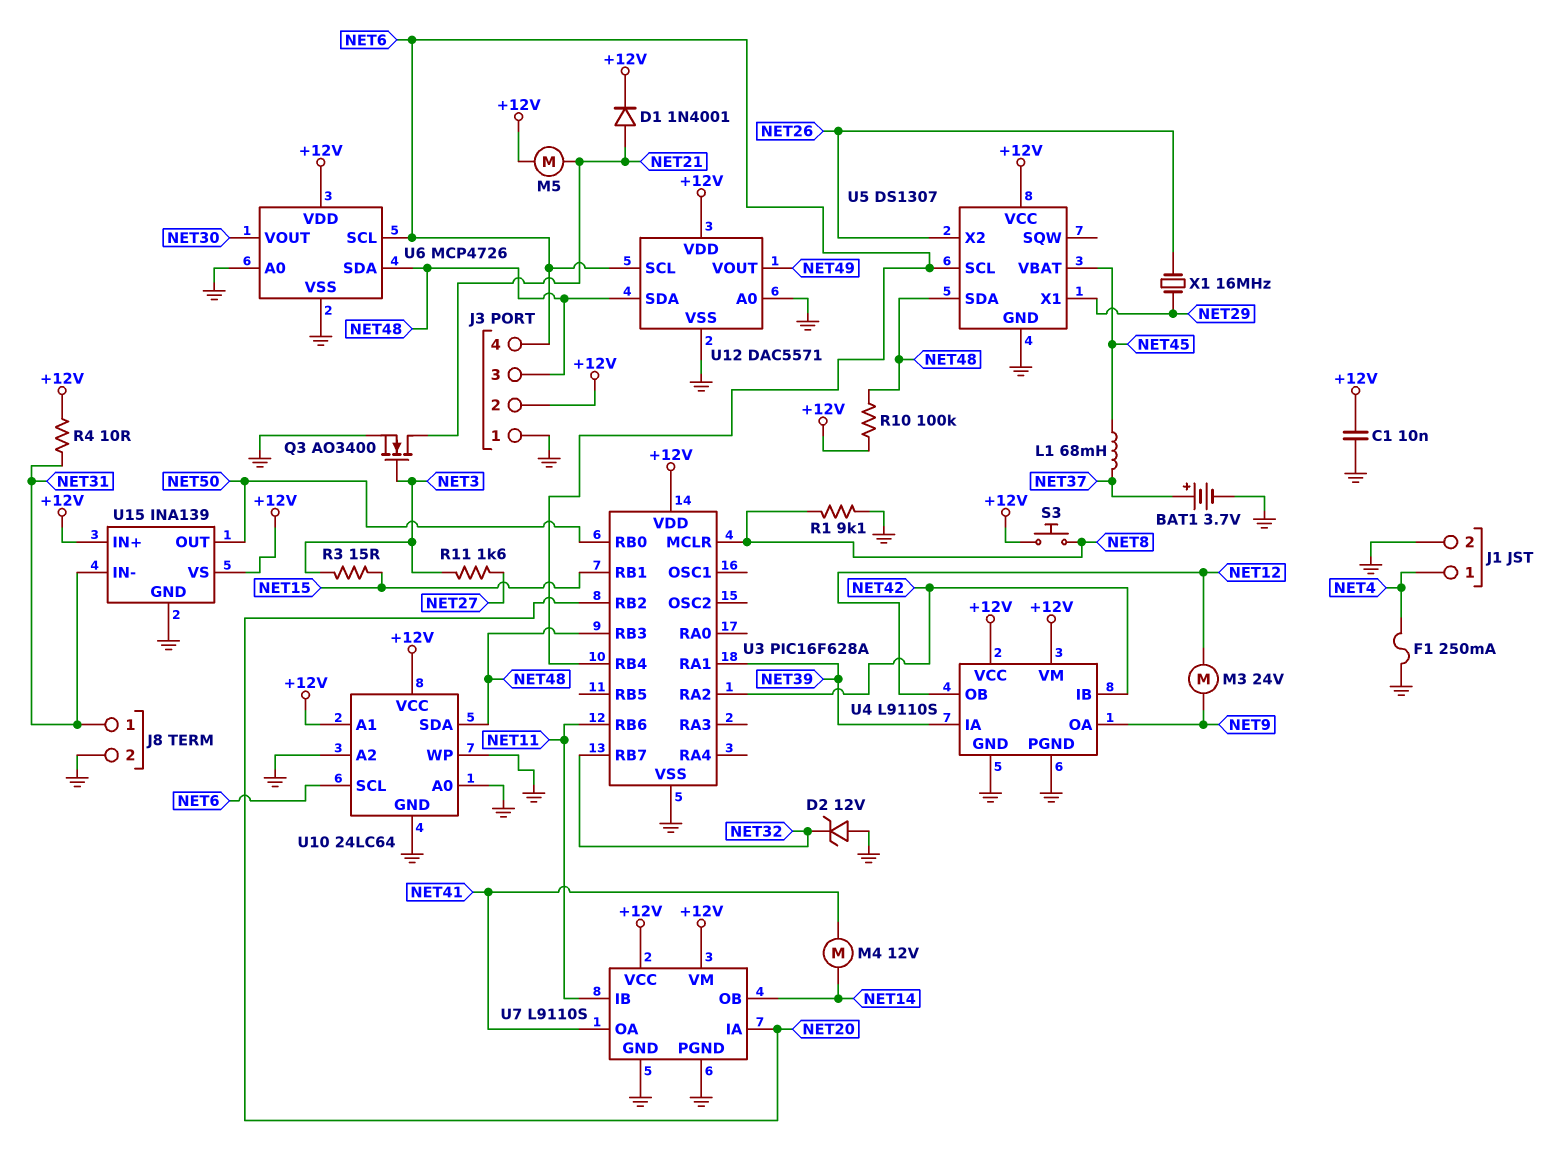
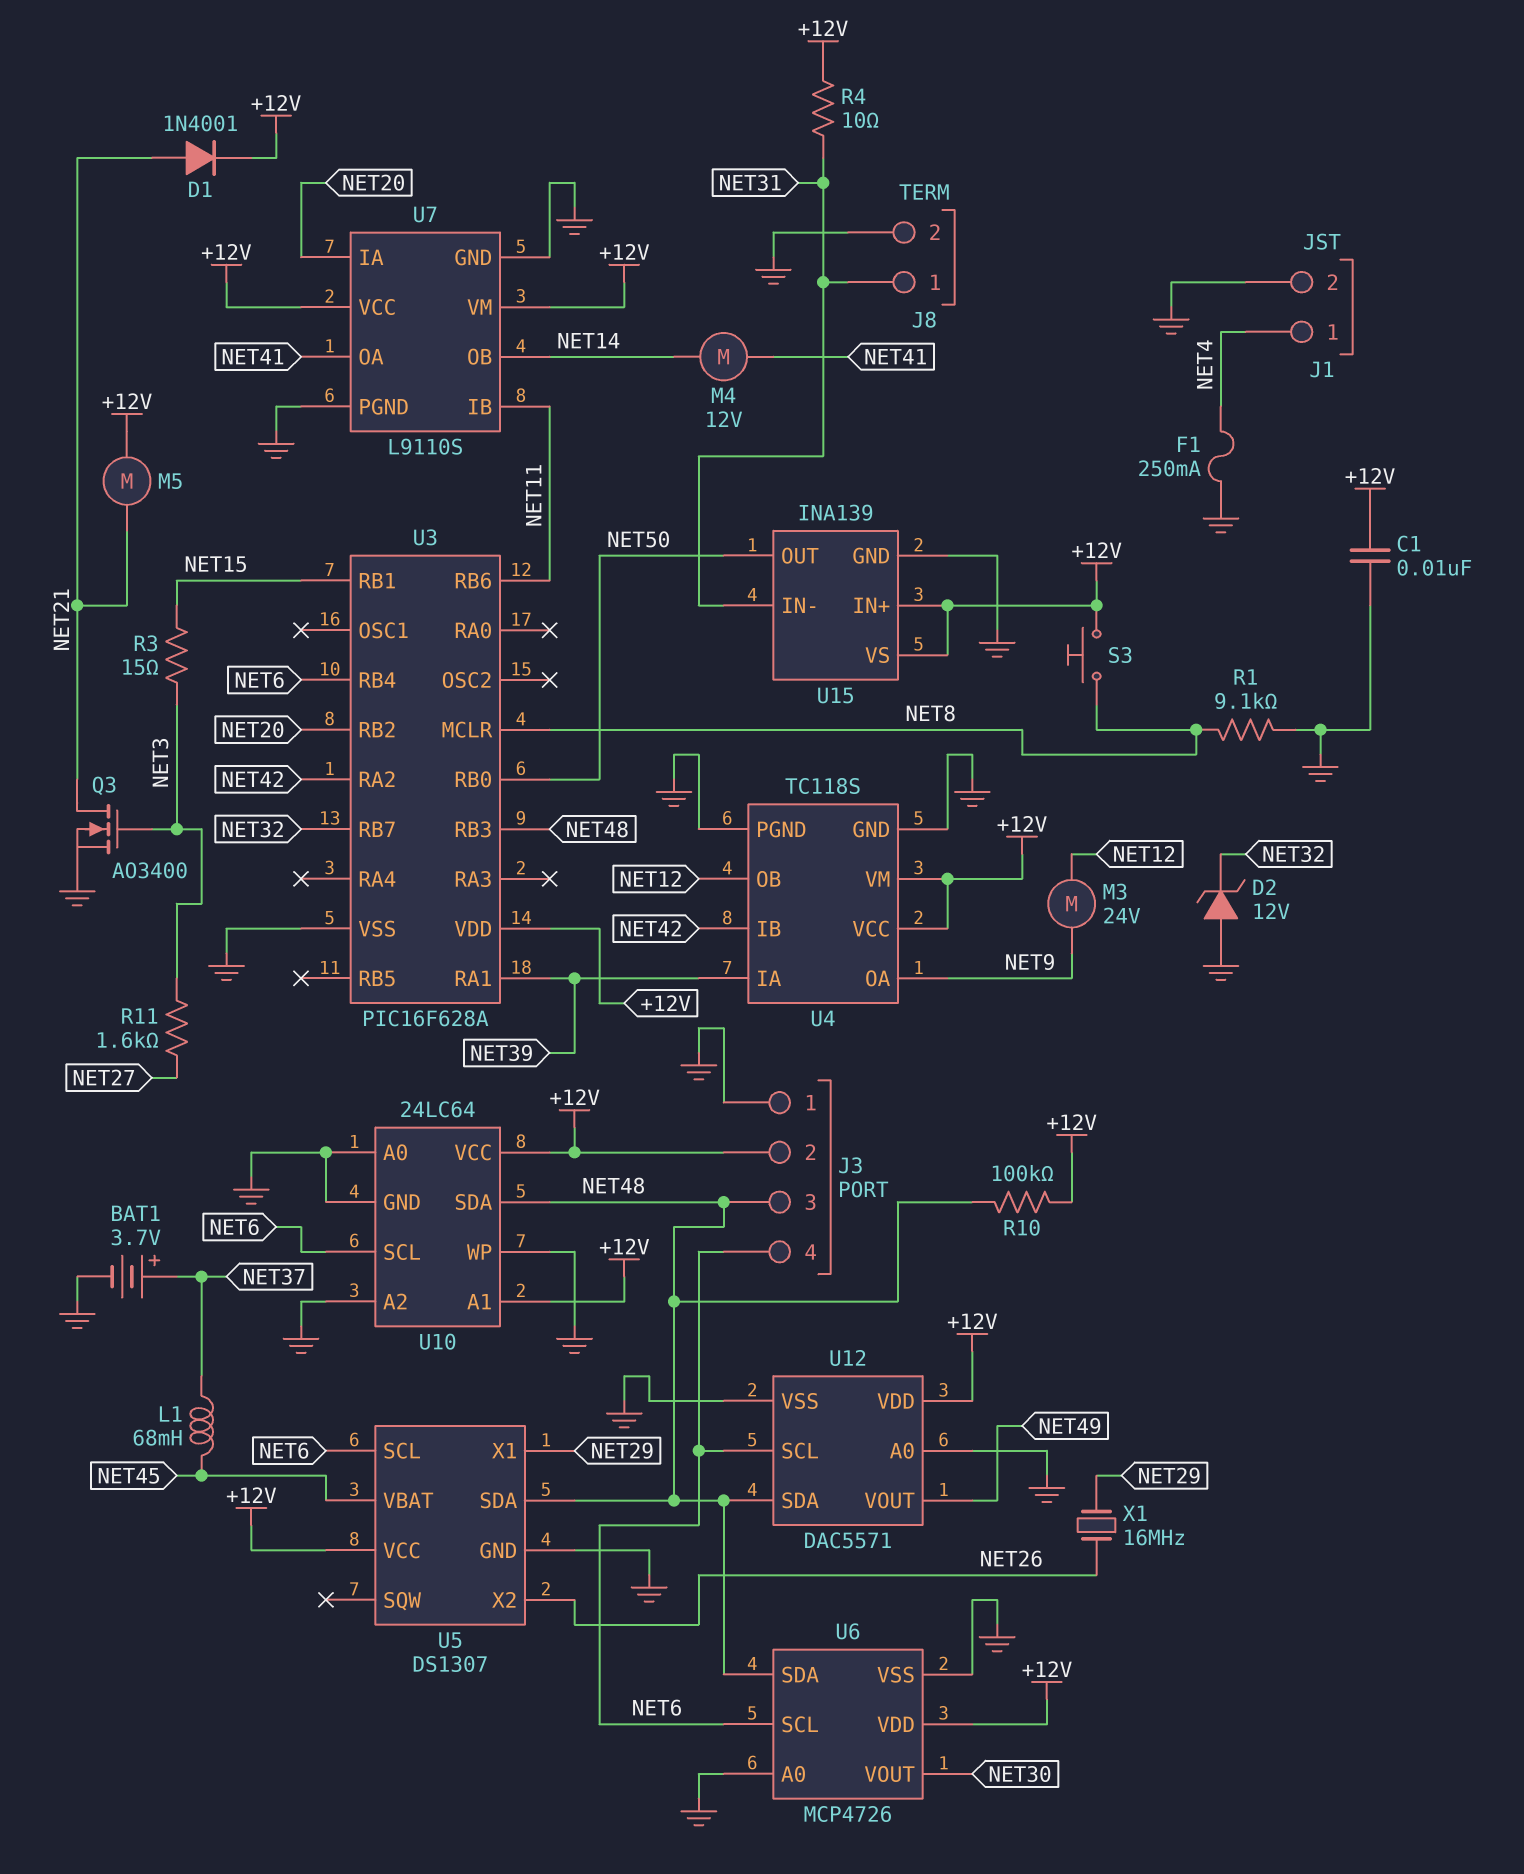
U4: L9110S -> TC118S

